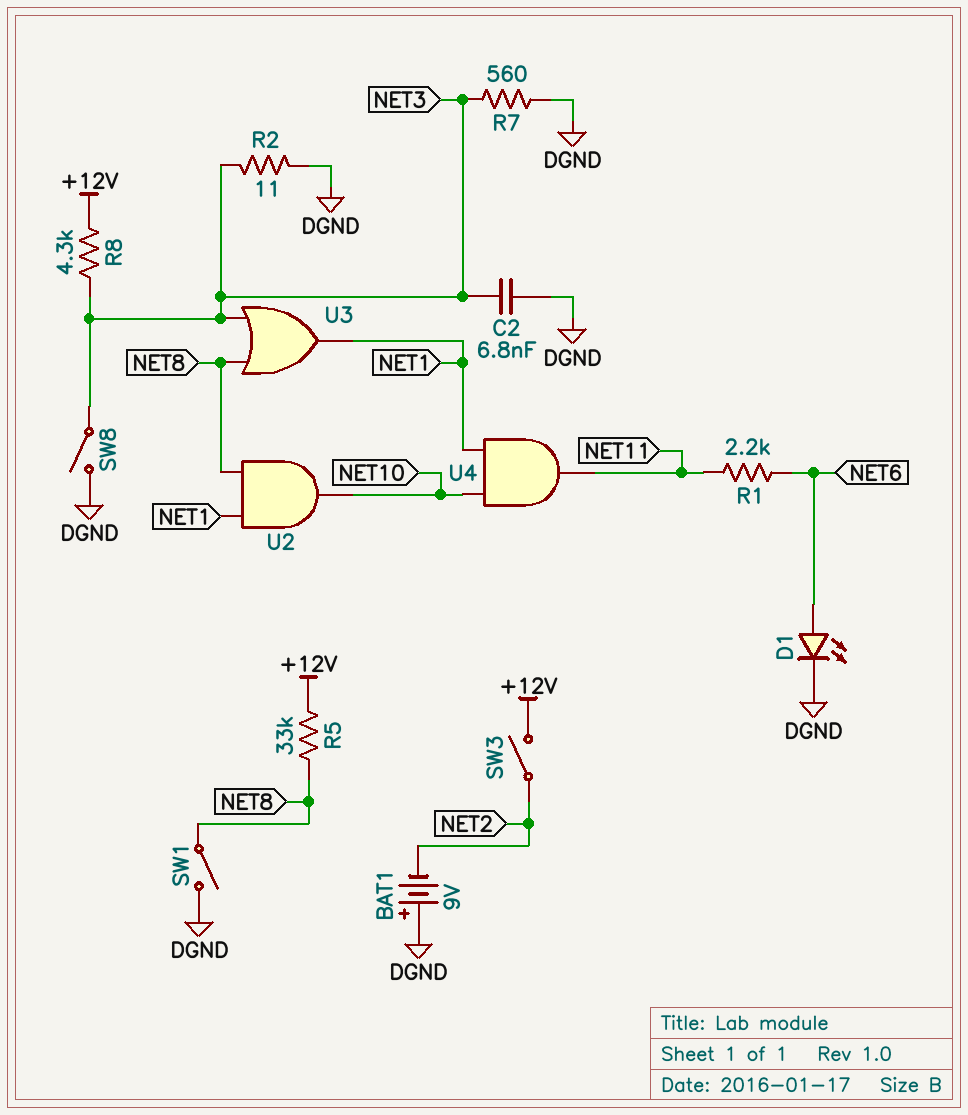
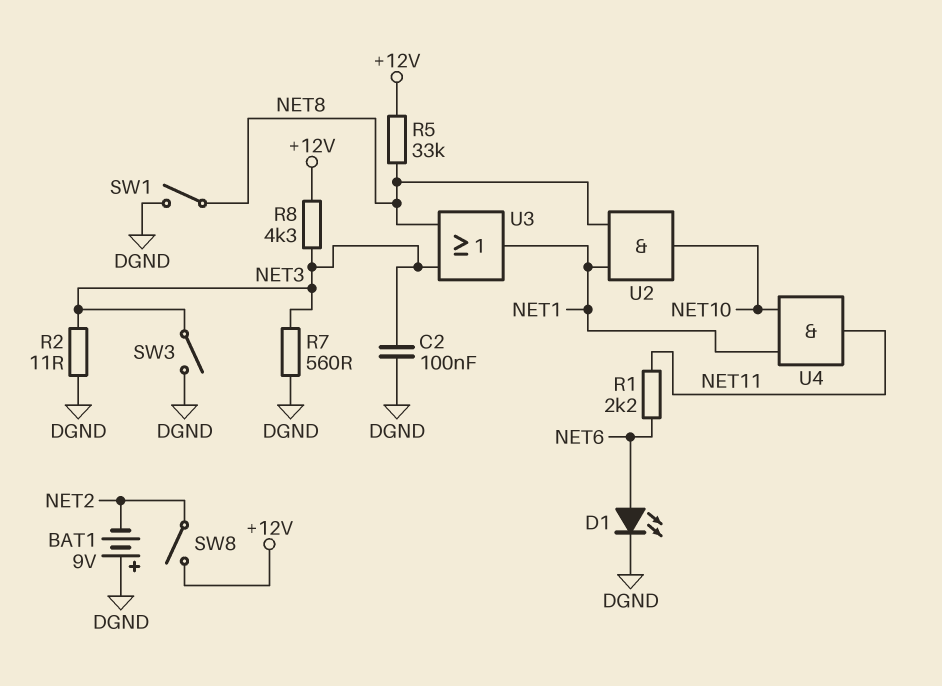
C2: 6.8nF (DGND, NET3) -> 100nF (DGND, NET3)
SW3: switch (+12V, NET2) -> switch (DGND, NET3)
SW8: switch (DGND, NET3) -> switch (+12V, NET2)

